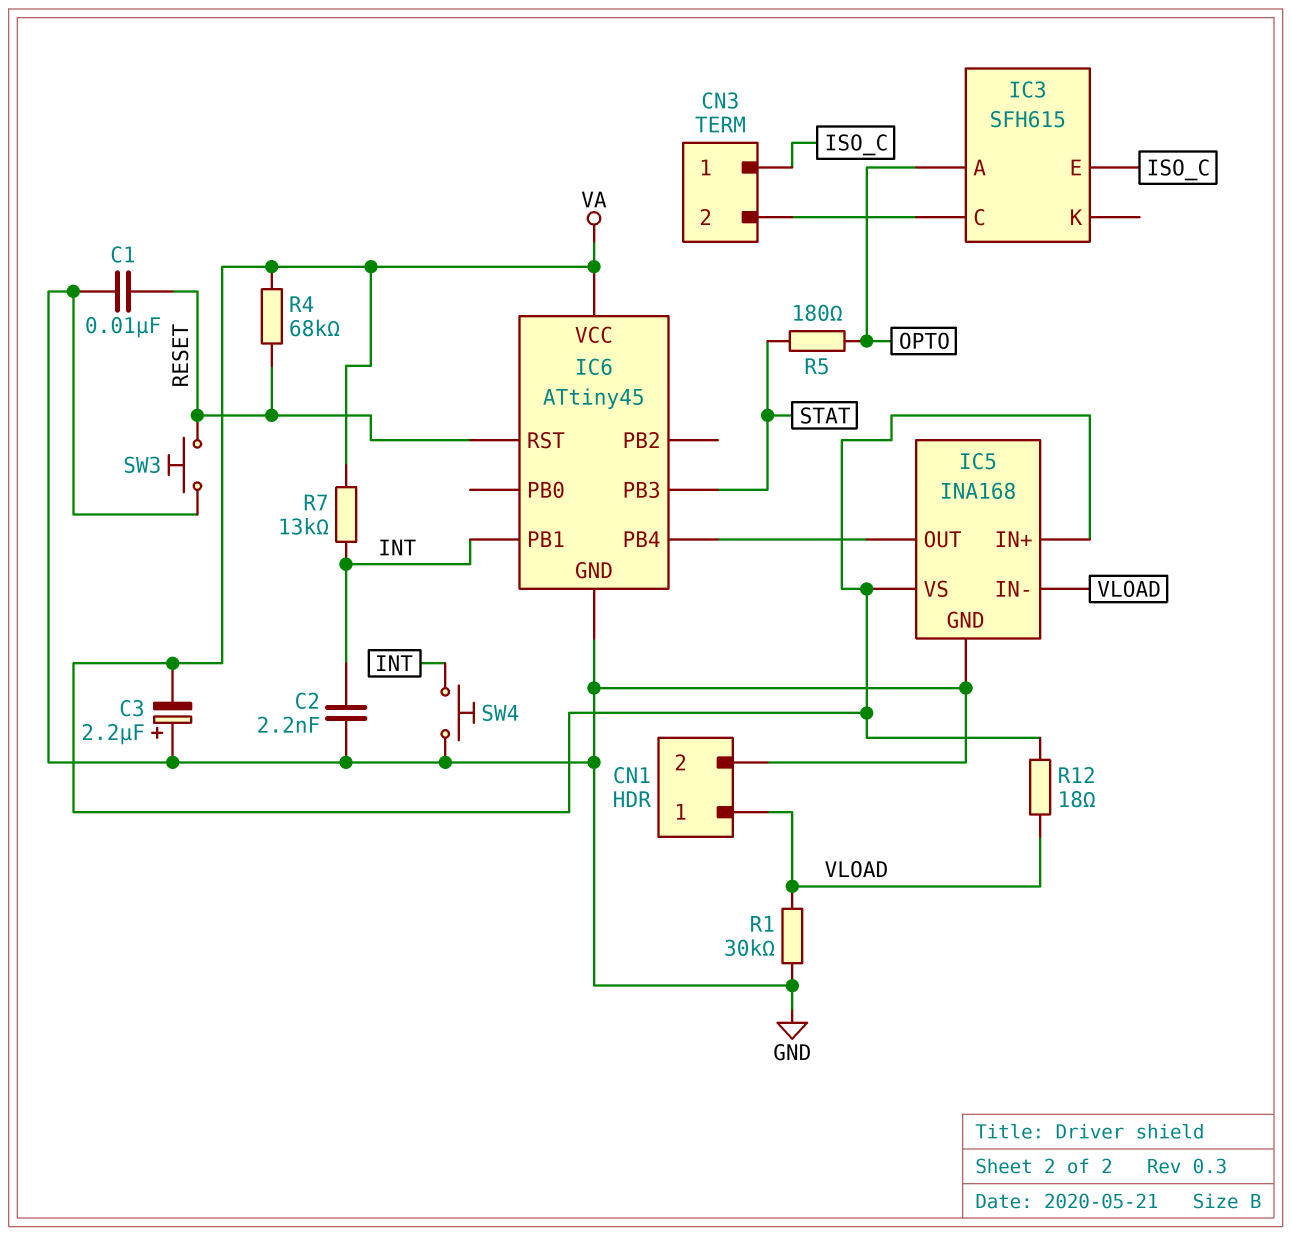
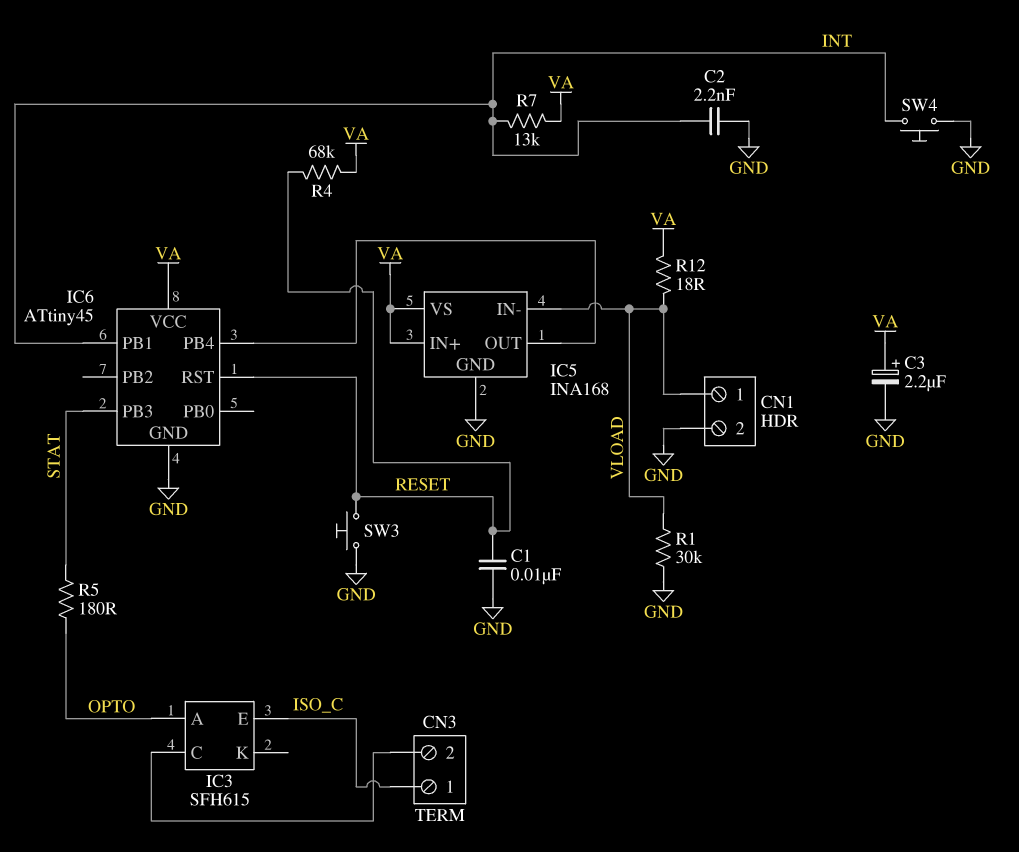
C3: 2.2uF (plus GND, minus VA) -> 2.2uF (plus VA, minus GND)

